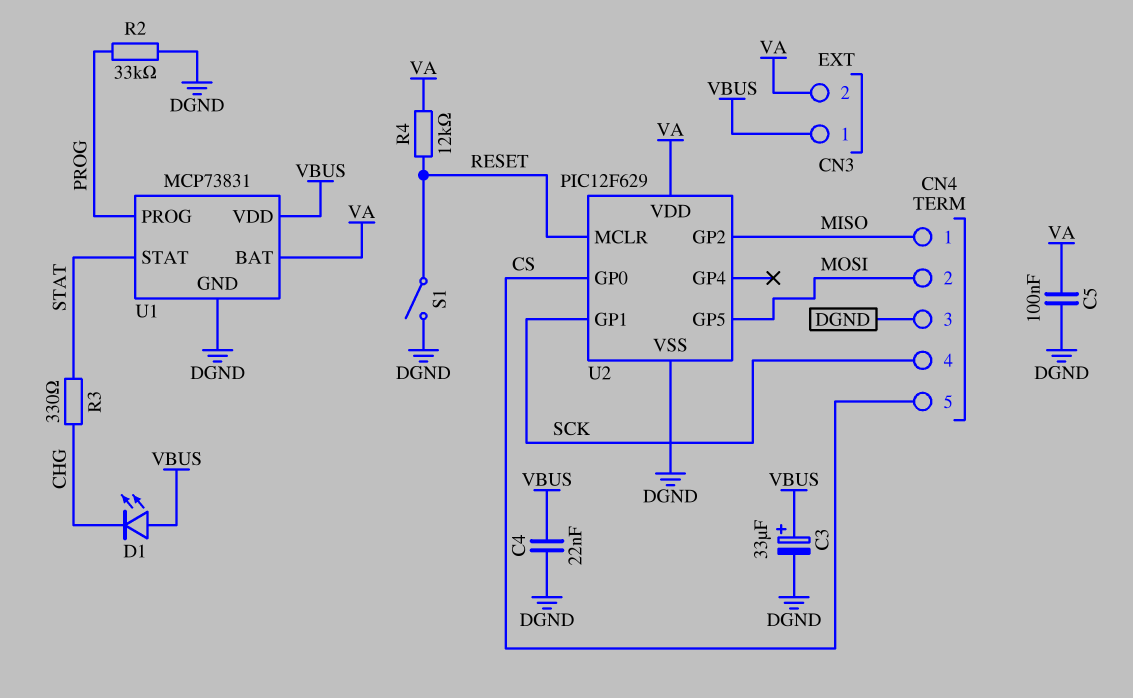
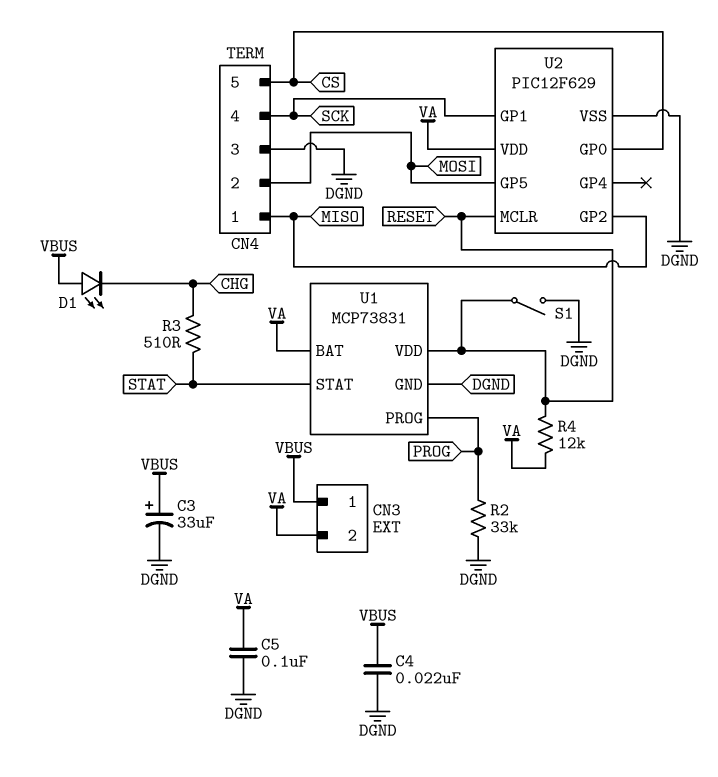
R3: 330 (CHG, STAT) -> 510 (CHG, STAT)
U1 pin VDD: VBUS -> RESET

